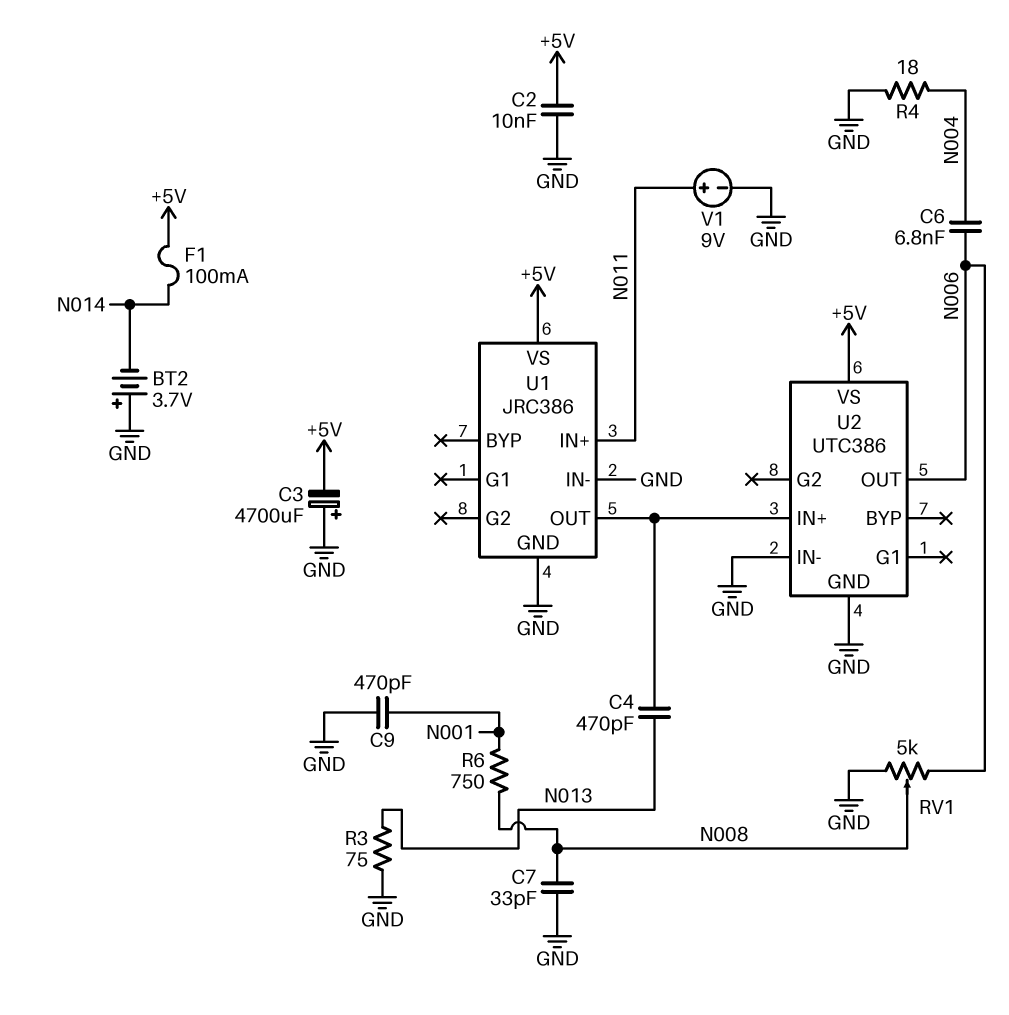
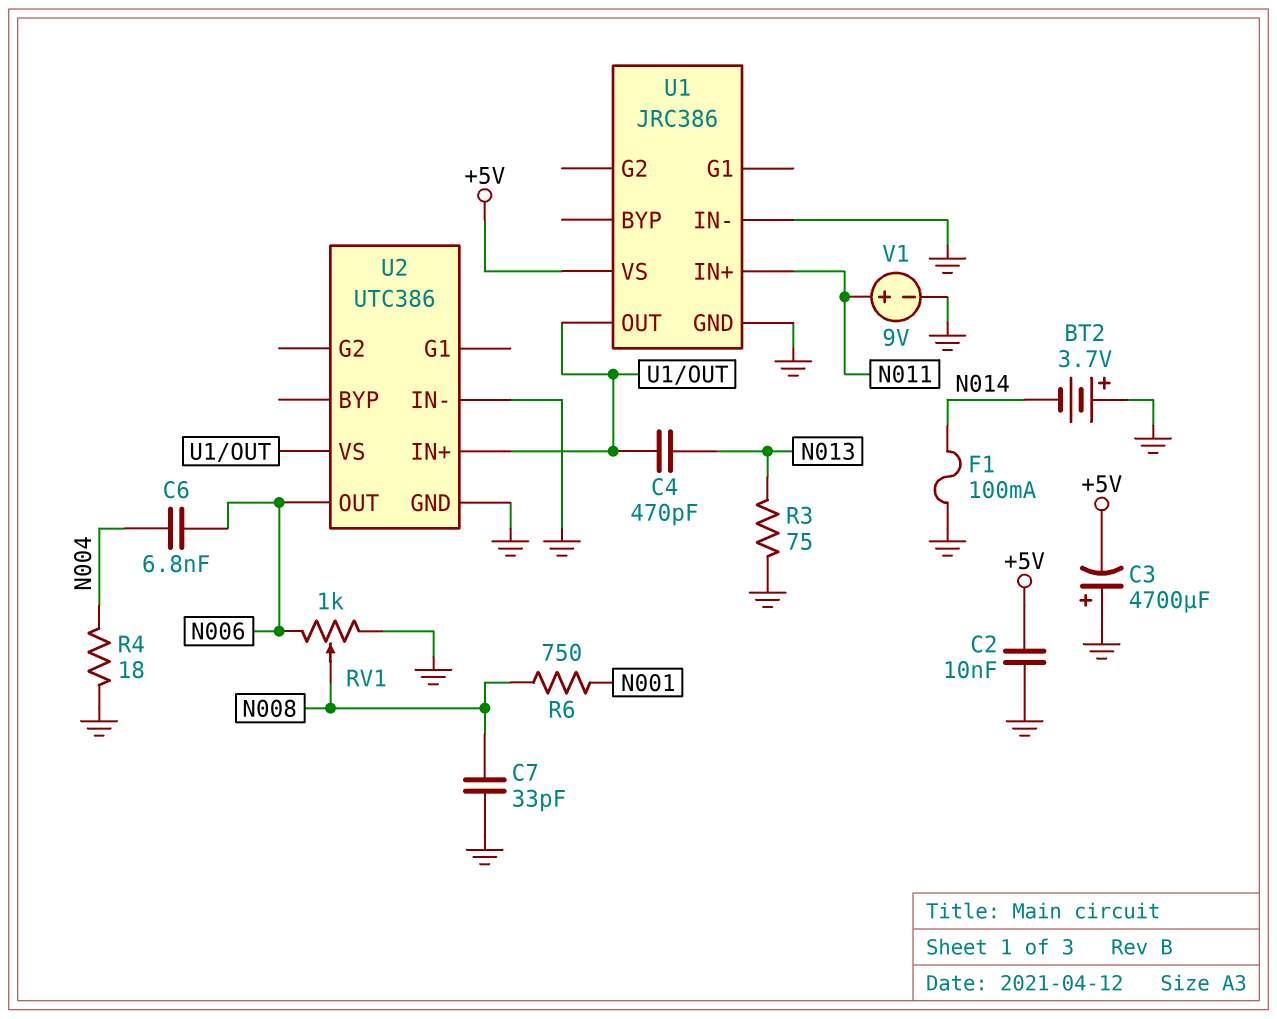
C9: 470pF (GND, N001) -> none
F1: 100mA (+5V, N014) -> 100mA (GND, N014)
RV1: 5k (GND, N006, wiper N008) -> 1k (GND, N006, wiper N008)
U2 pin VS: +5V -> U1/OUT

